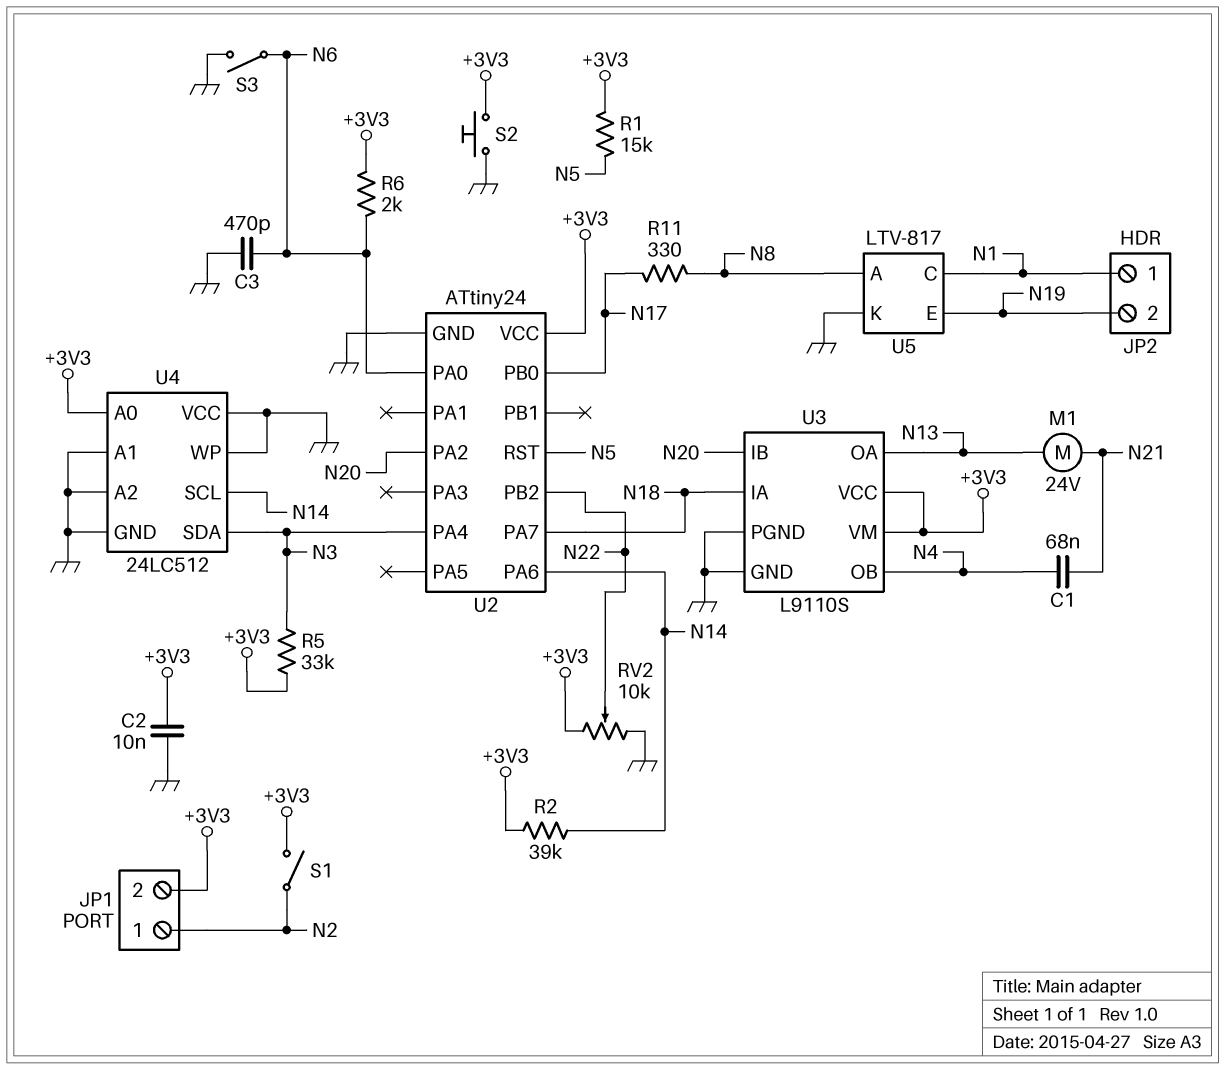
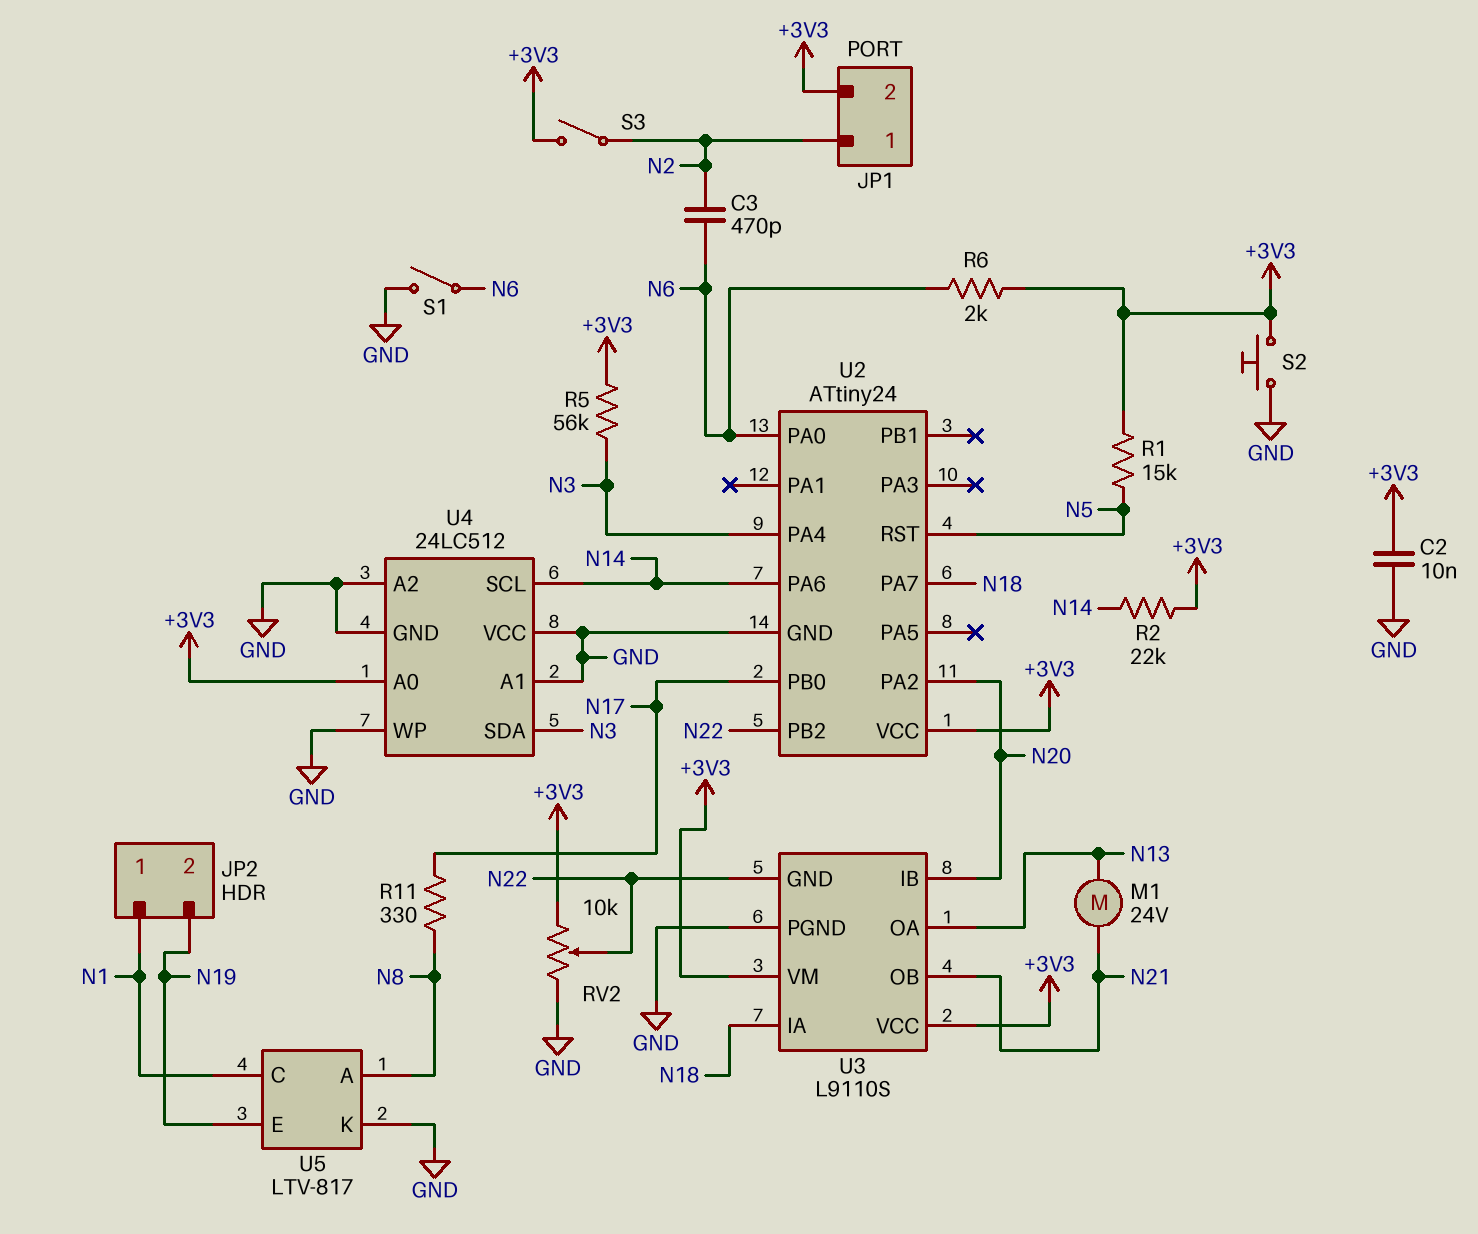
C1: 68nF (N4, N21) -> none
C3: 470pF (GND, N6) -> 470pF (N2, N6)
R2: 39k (+3V3, N14) -> 22k (+3V3, N14)
R5: 33k (+3V3, N3) -> 56k (+3V3, N3)
S1: switch (+3V3, N2) -> switch (GND, N6)
S3: switch (GND, N6) -> switch (+3V3, N2)
U3 pin GND: GND -> N22
U3 pin OB: N4 -> N21

